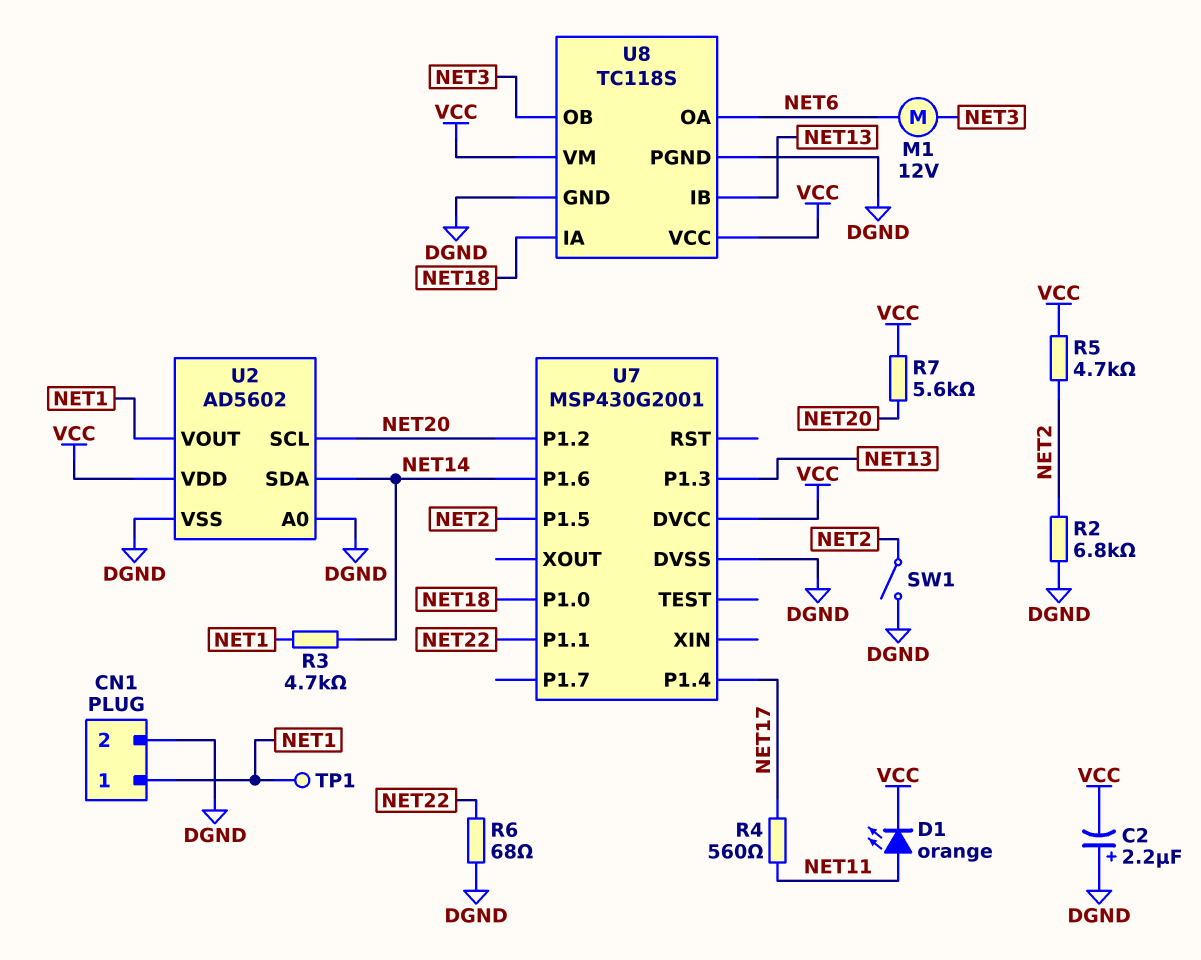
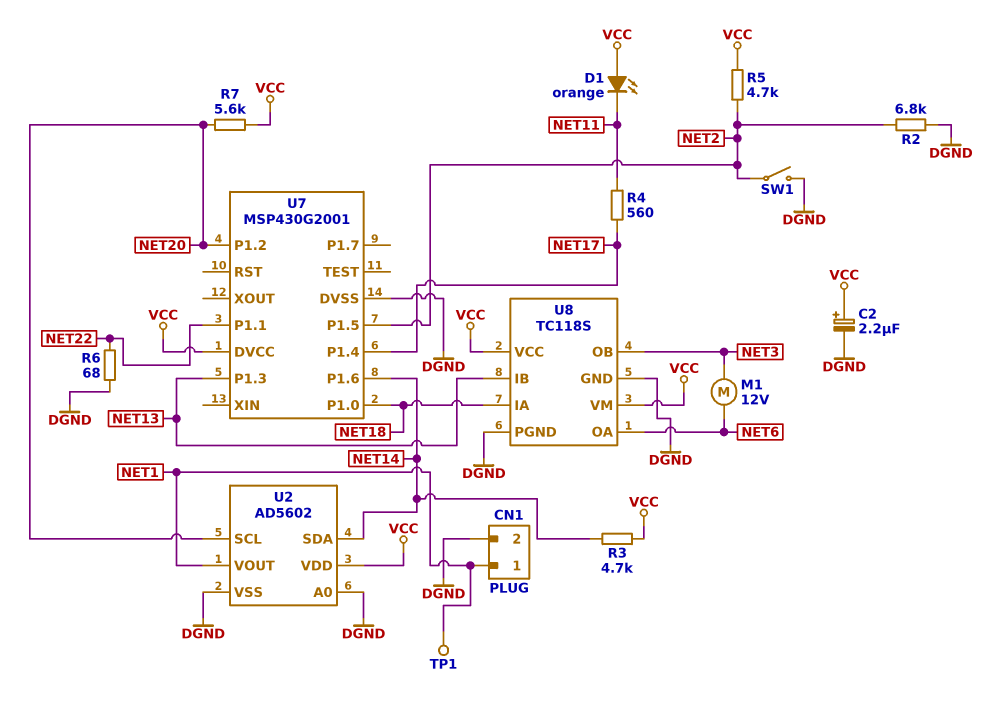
C2: 2.2uF (plus DGND, minus VCC) -> 2.2uF (plus VCC, minus DGND)
D1: LED orange (A NET11, K VCC) -> LED orange (A VCC, K NET11)
R3: 4.7k (NET1, NET14) -> 4.7k (NET14, VCC)

